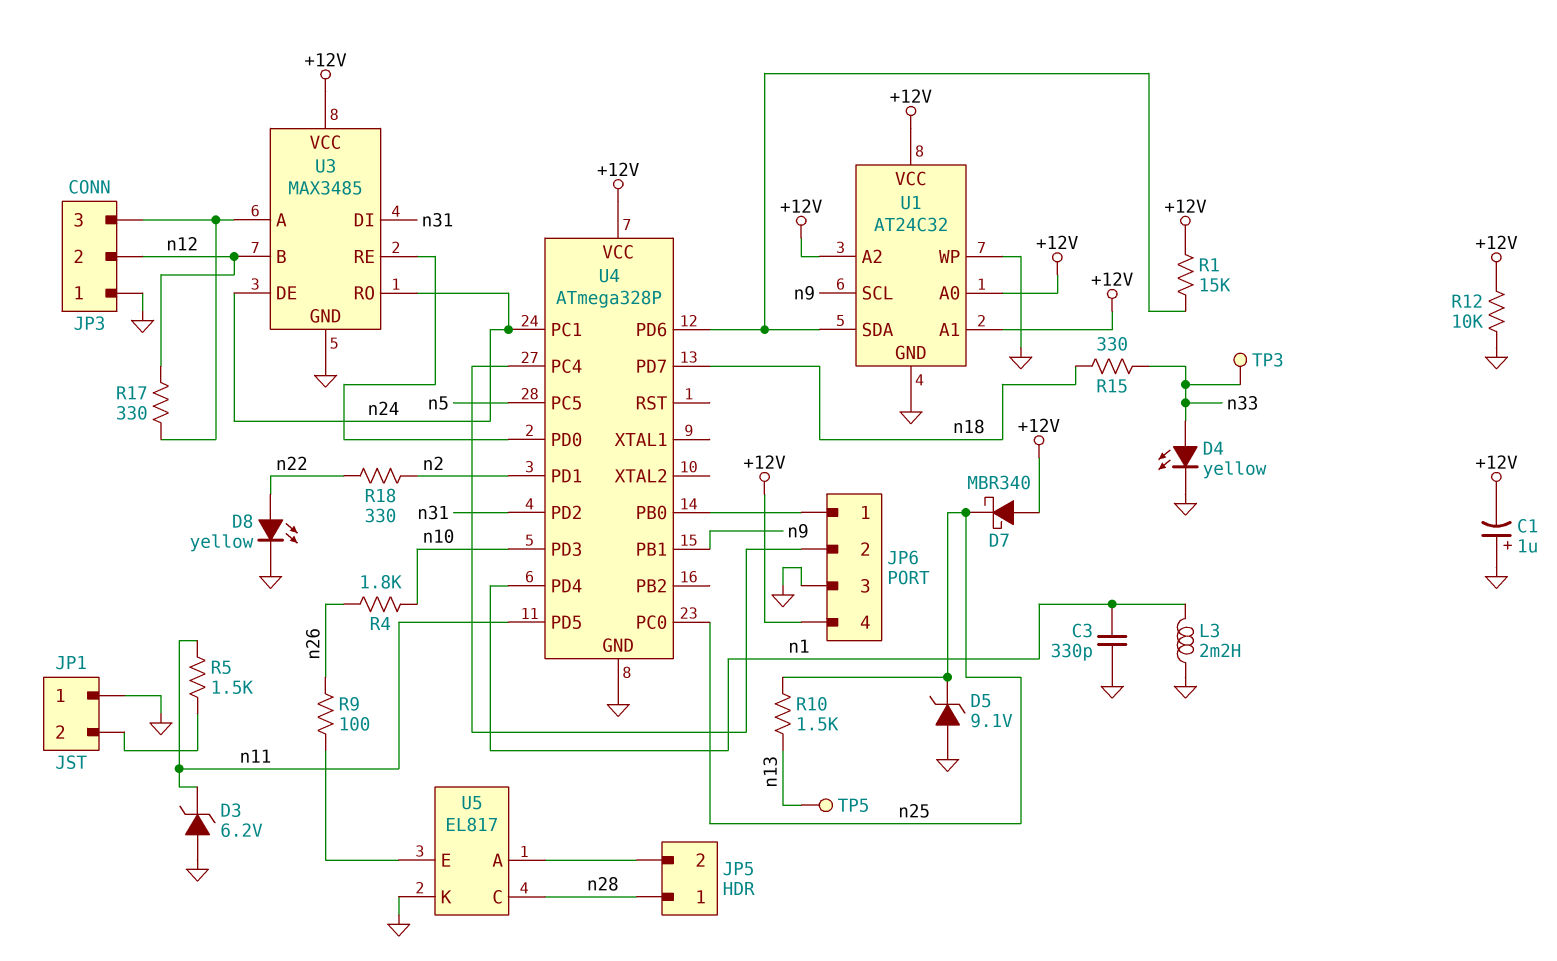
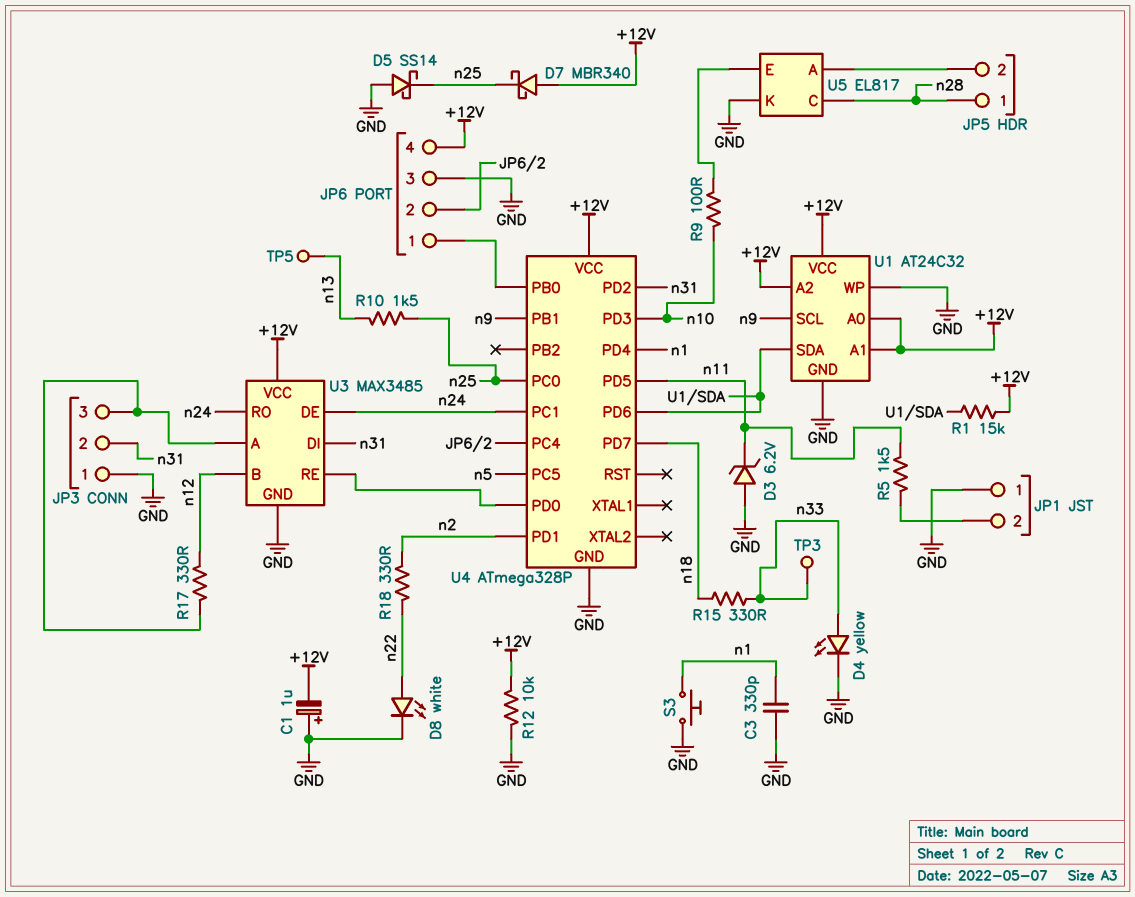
D5: zener 9.1V (A GND, K n25) -> schottky SS14 (A GND, K n25)
D8: LED yellow (A n22, K GND) -> LED white (A n22, K GND)
JP3 pin 2: n12 -> n31
L3: 2.2mH (GND, n1) -> none
R4: 1.8k (n10, n26) -> none
R9: 100 (U5/E, n26) -> 100 (U5/E, n10)
S3: none -> button (GND, n1)

